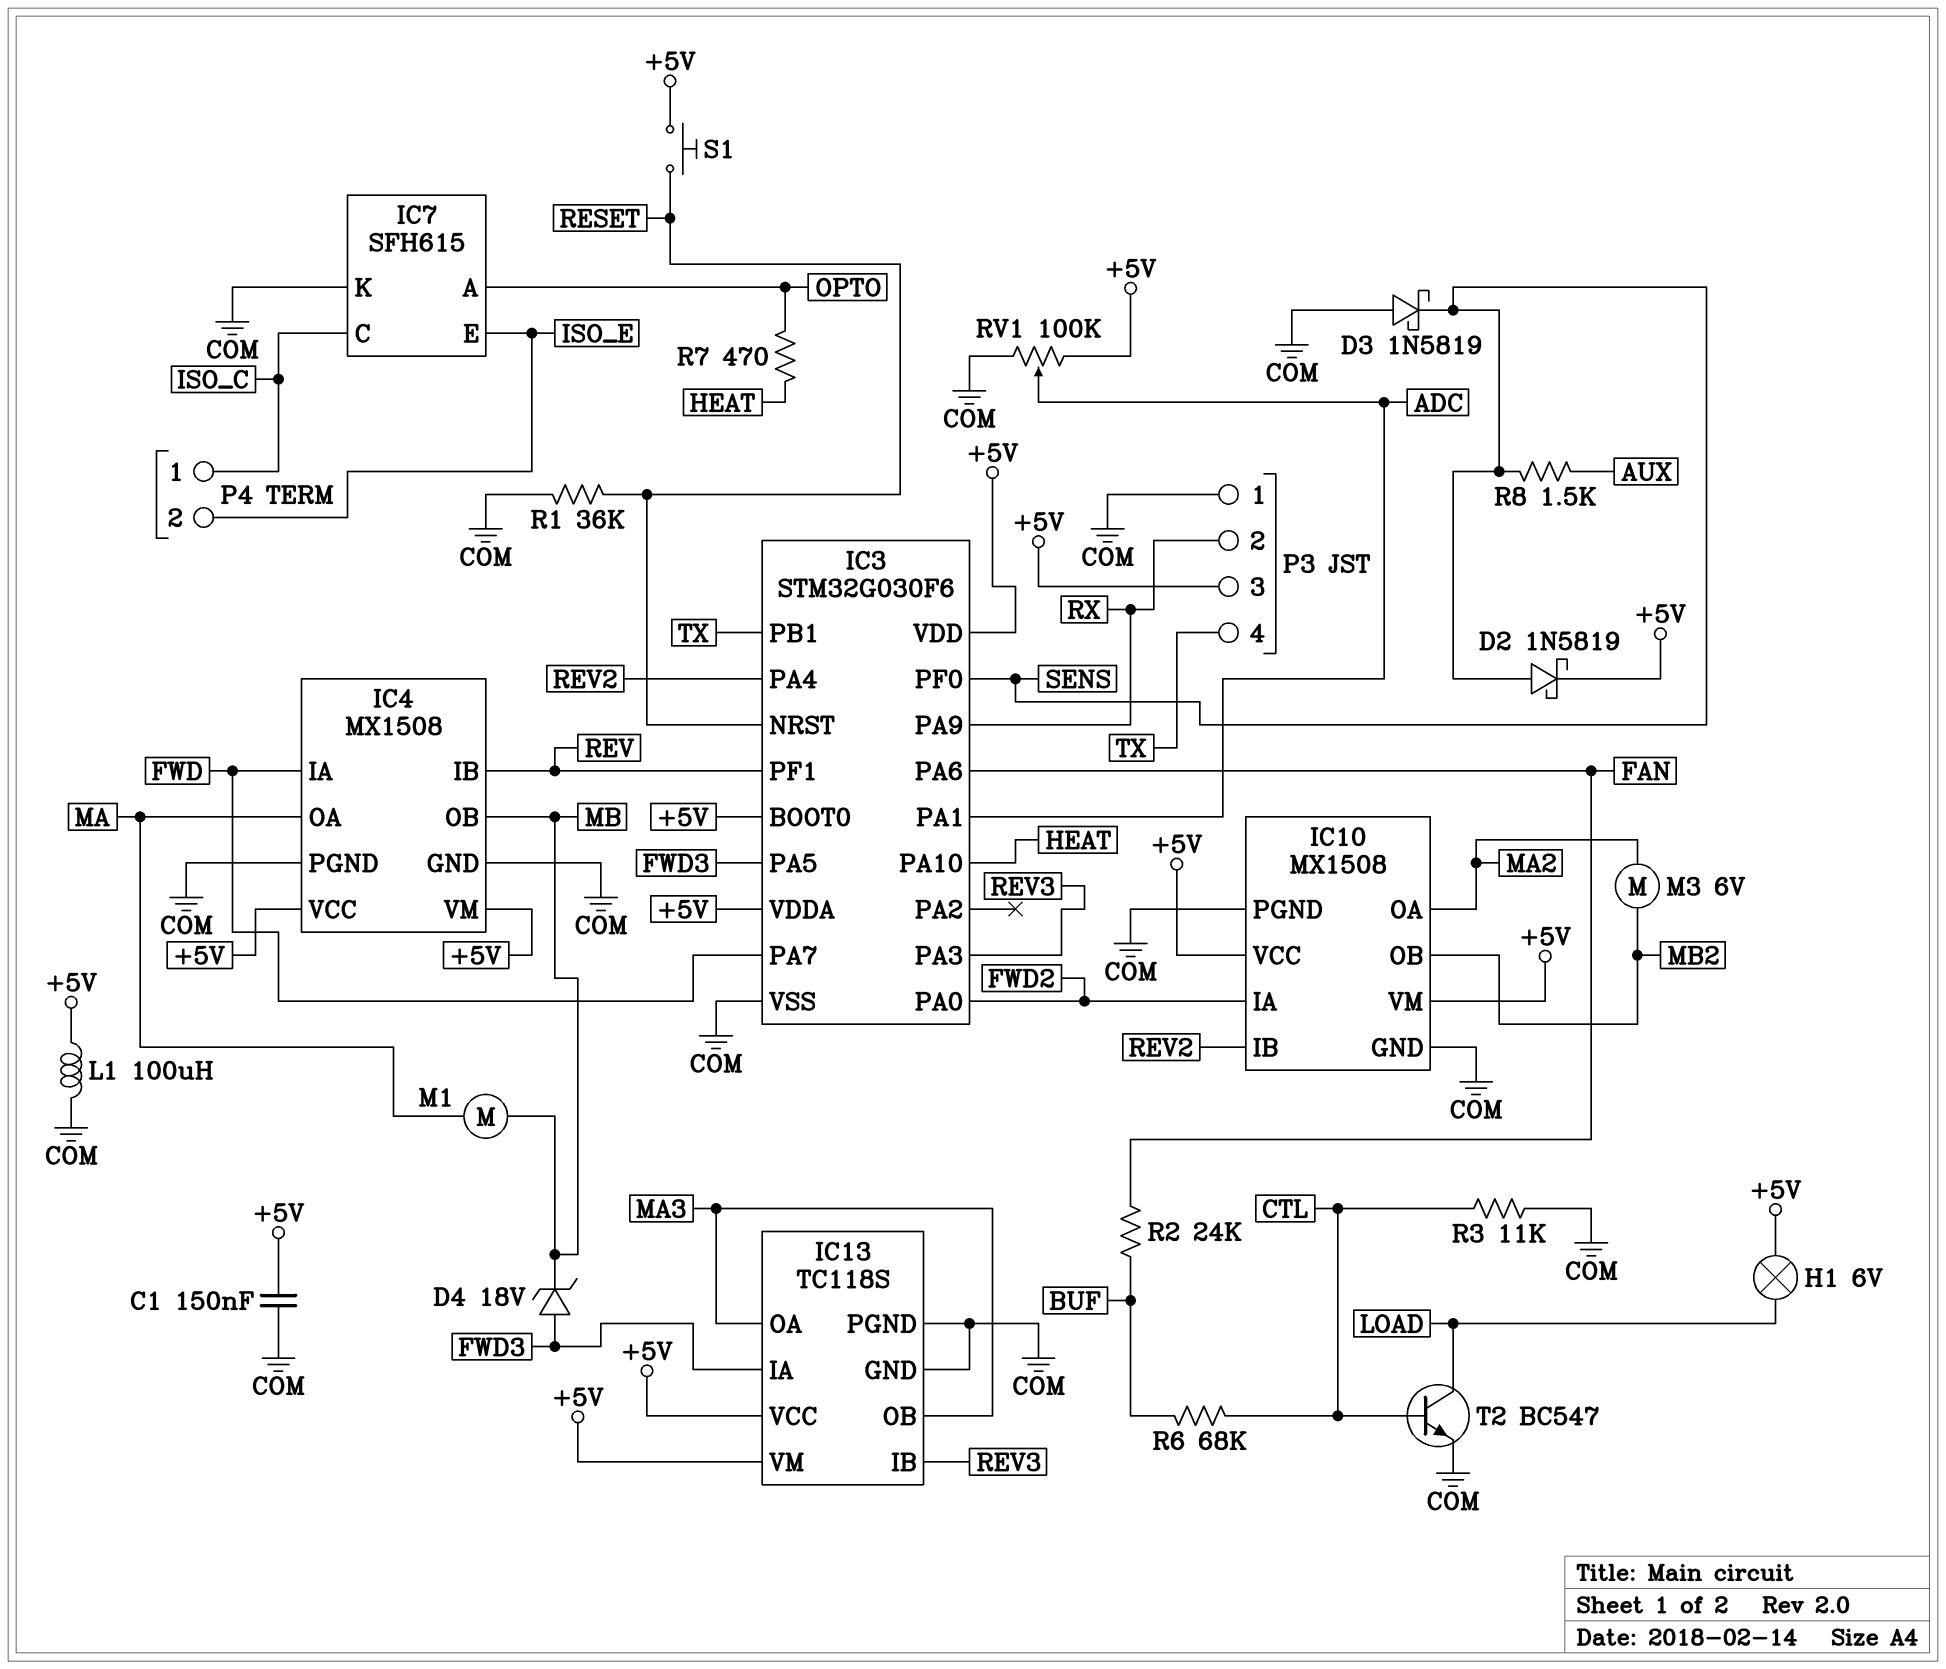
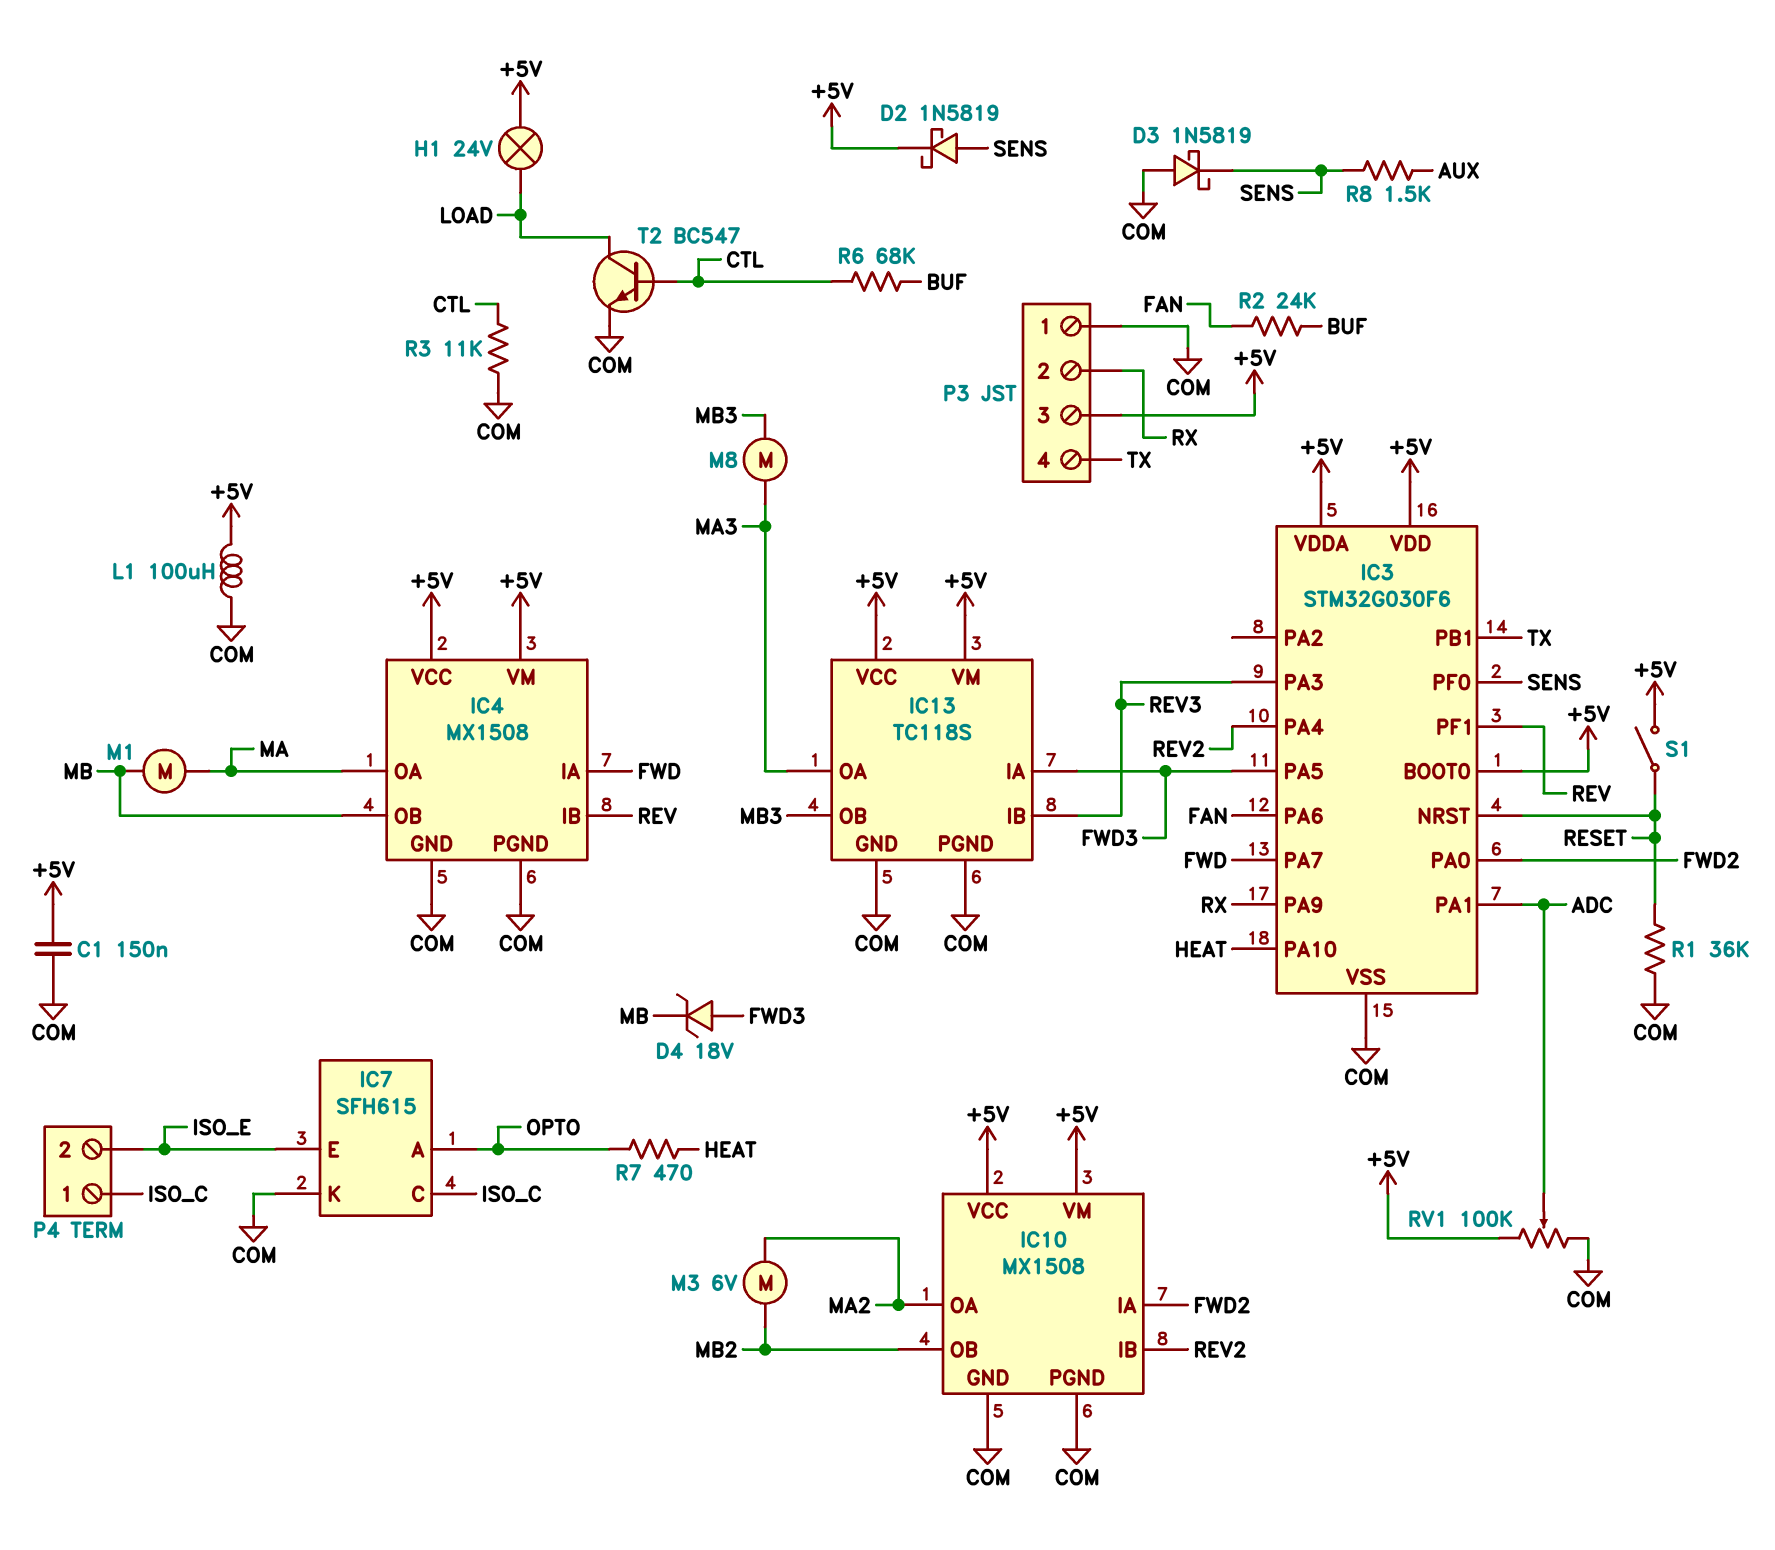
H1: lamp 6V (+5V, LOAD) -> lamp 24V (+5V, LOAD)
IC13 pin OB: MA3 -> MB3
M8: none -> motor (MA3, MB3)
S1: button (+5V, RESET) -> switch (+5V, RESET)

